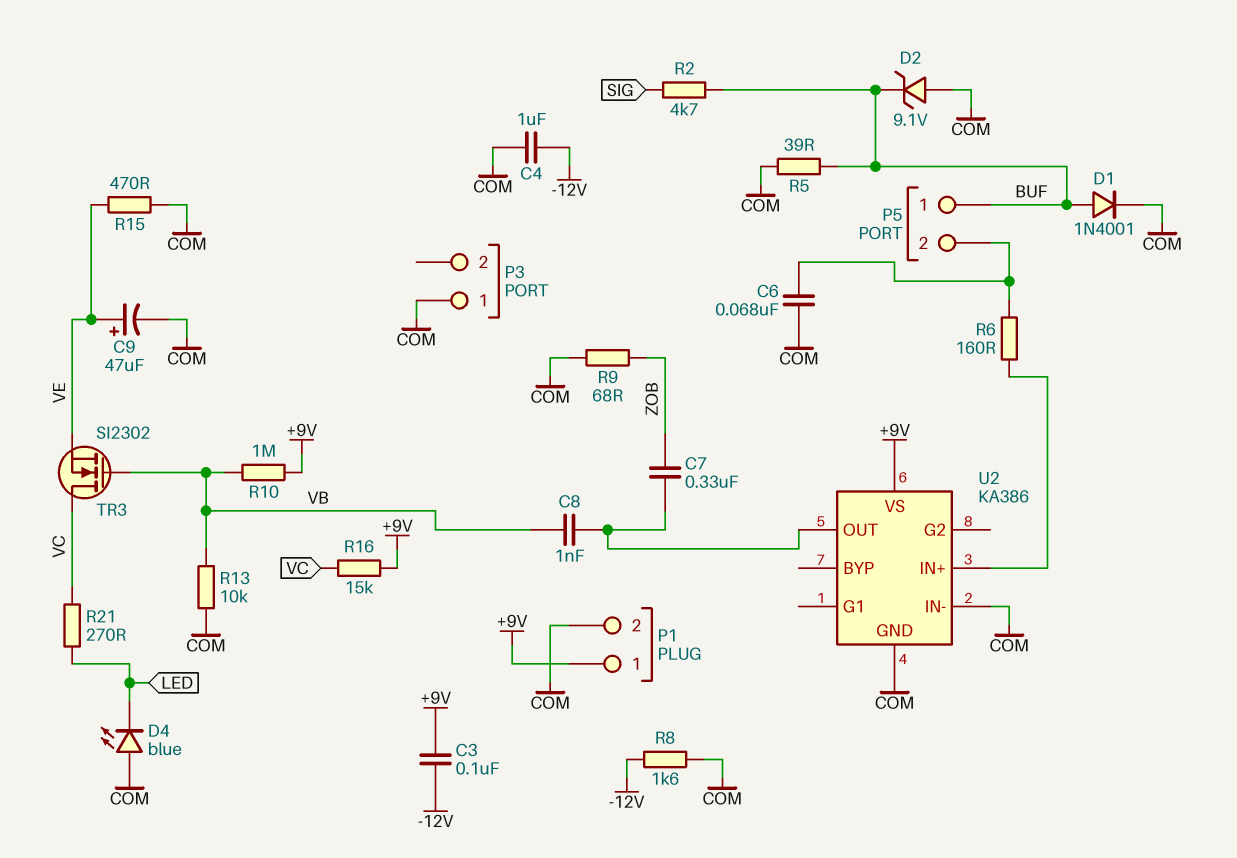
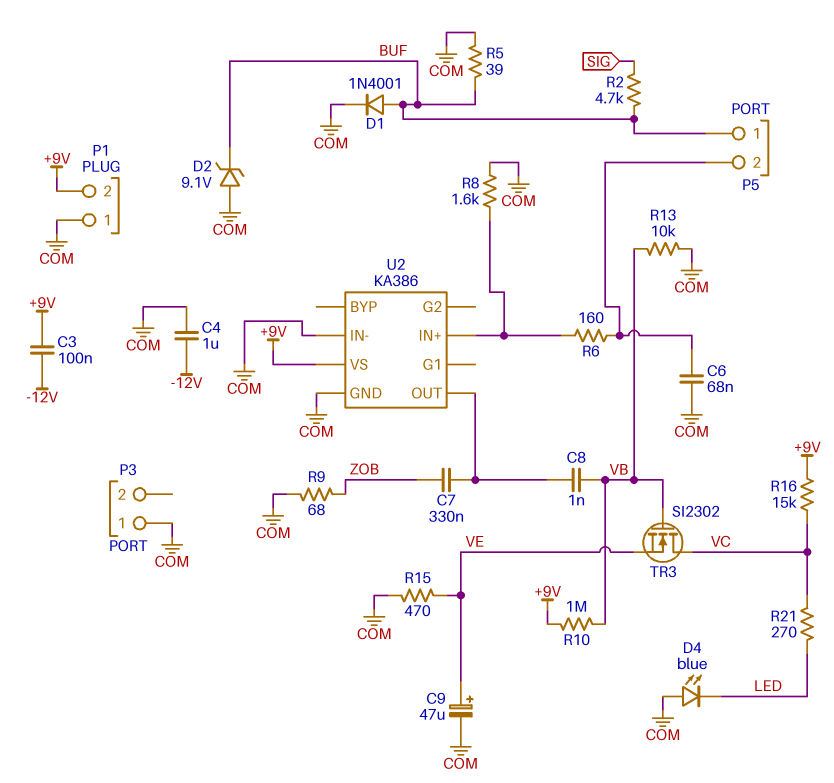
P1 pin 1: +9V -> COM
P1 pin 2: COM -> +9V
R8: 1.6k (-12V, COM) -> 1.6k (COM, U2/IN+)

